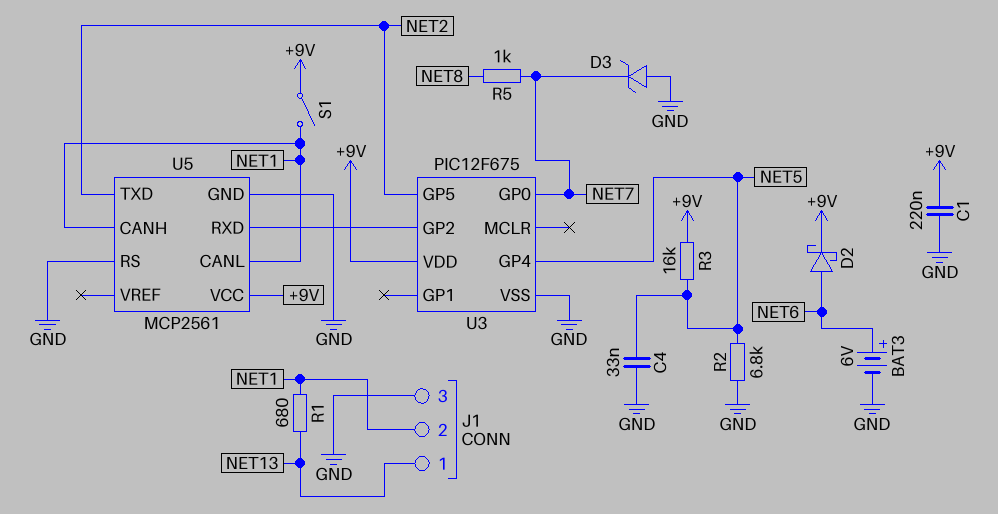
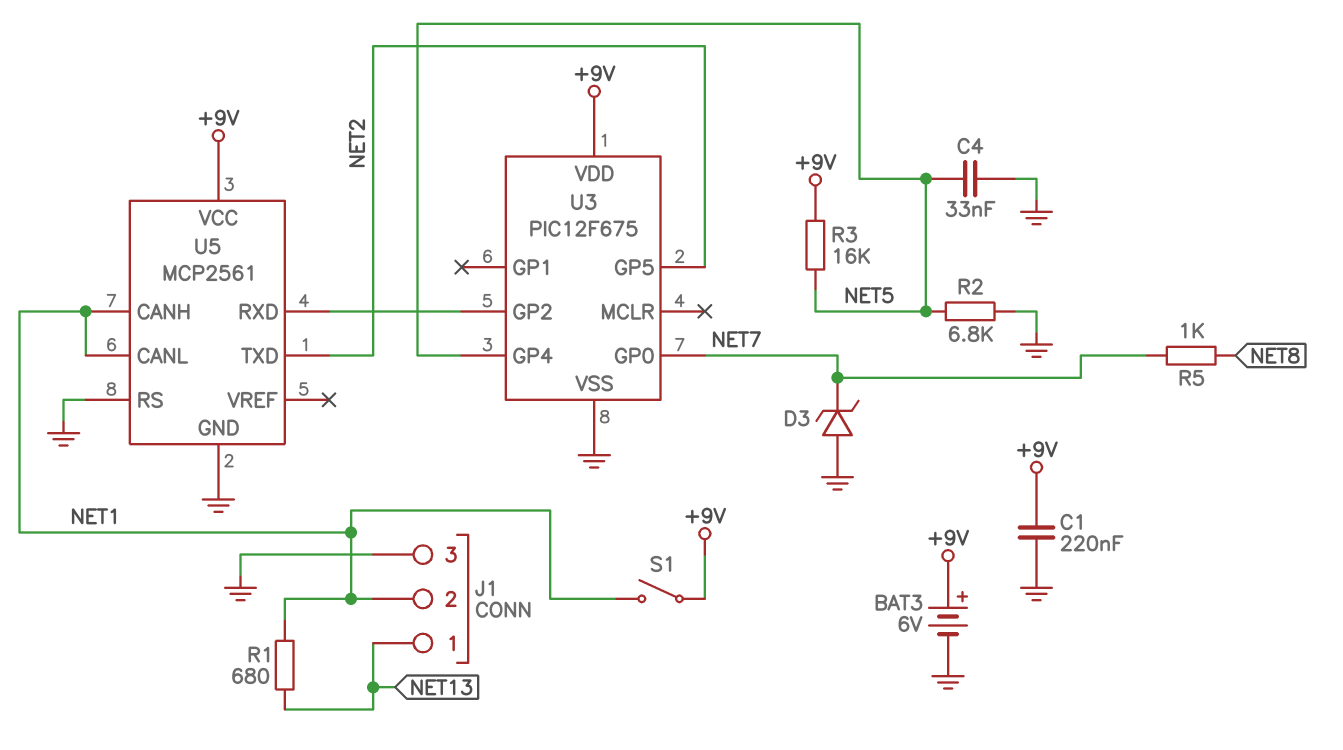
BAT3: 6V (plus NET6, minus GND) -> 6V (plus +9V, minus GND)
D2: schottky (A NET6, K +9V) -> none

